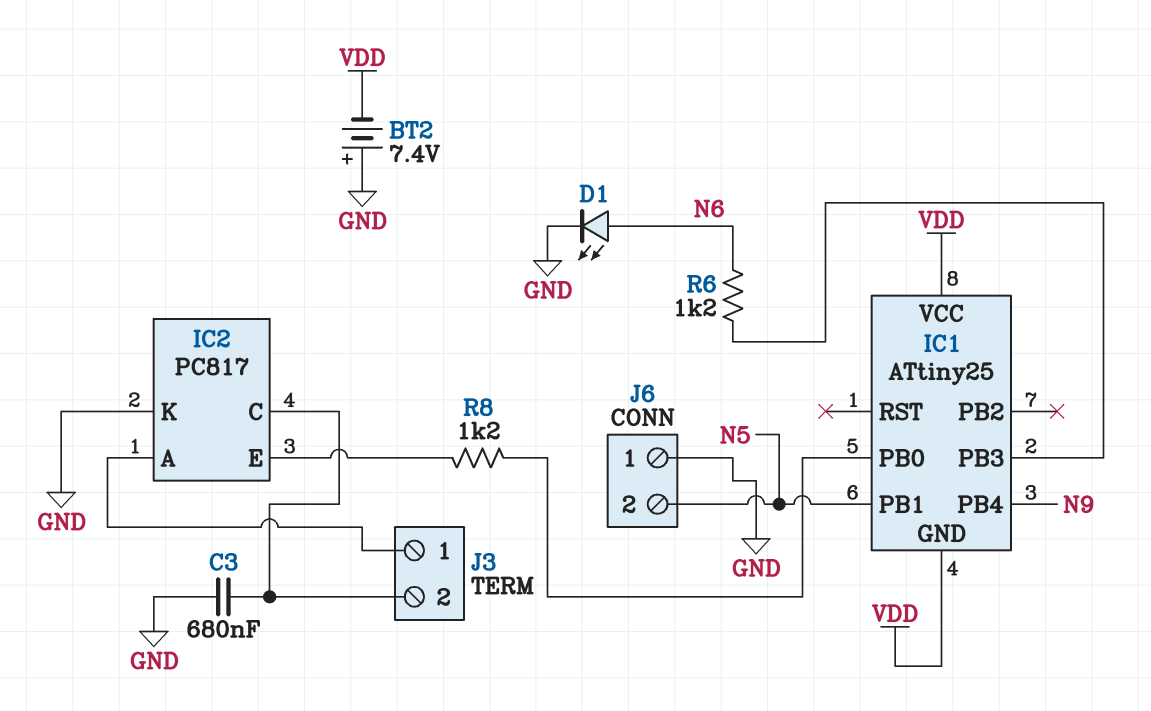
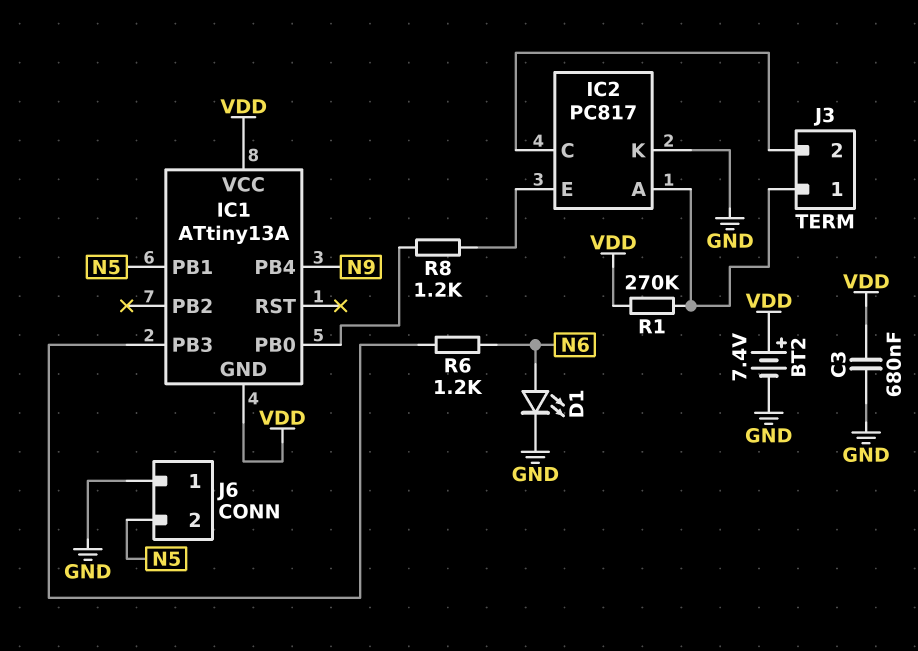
BT2: 7.4V (plus GND, minus VDD) -> 7.4V (plus VDD, minus GND)
C3: 680nF (GND, IC2/C) -> 680nF (GND, VDD)
IC1: ATtiny25 -> ATtiny13A
R1: none -> 270k (IC2/A, VDD)

